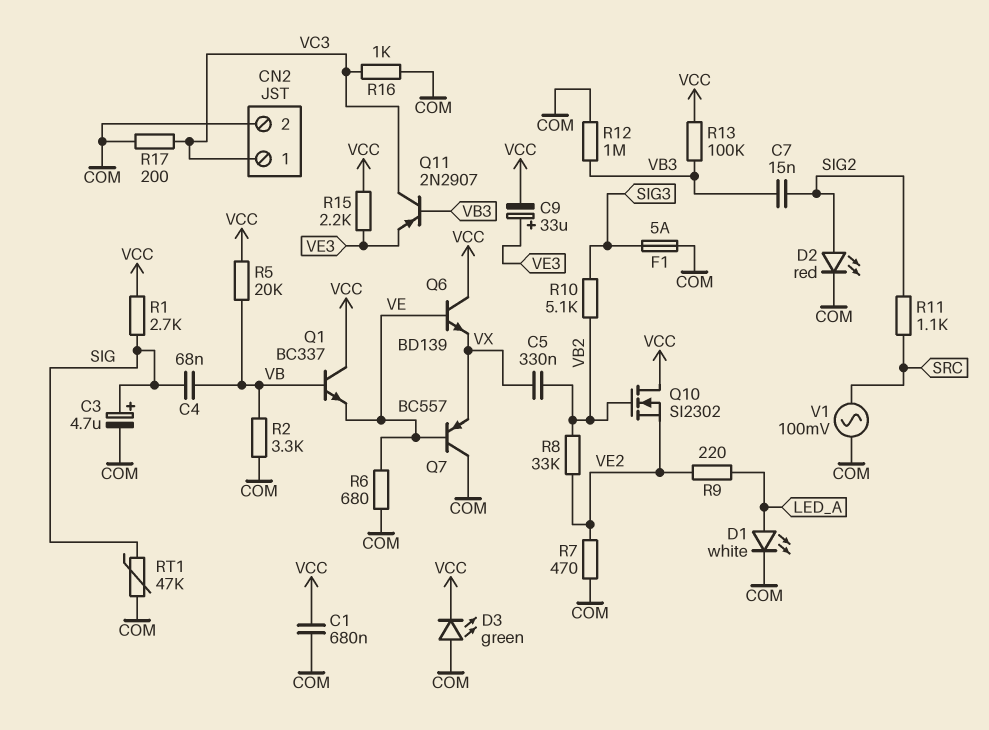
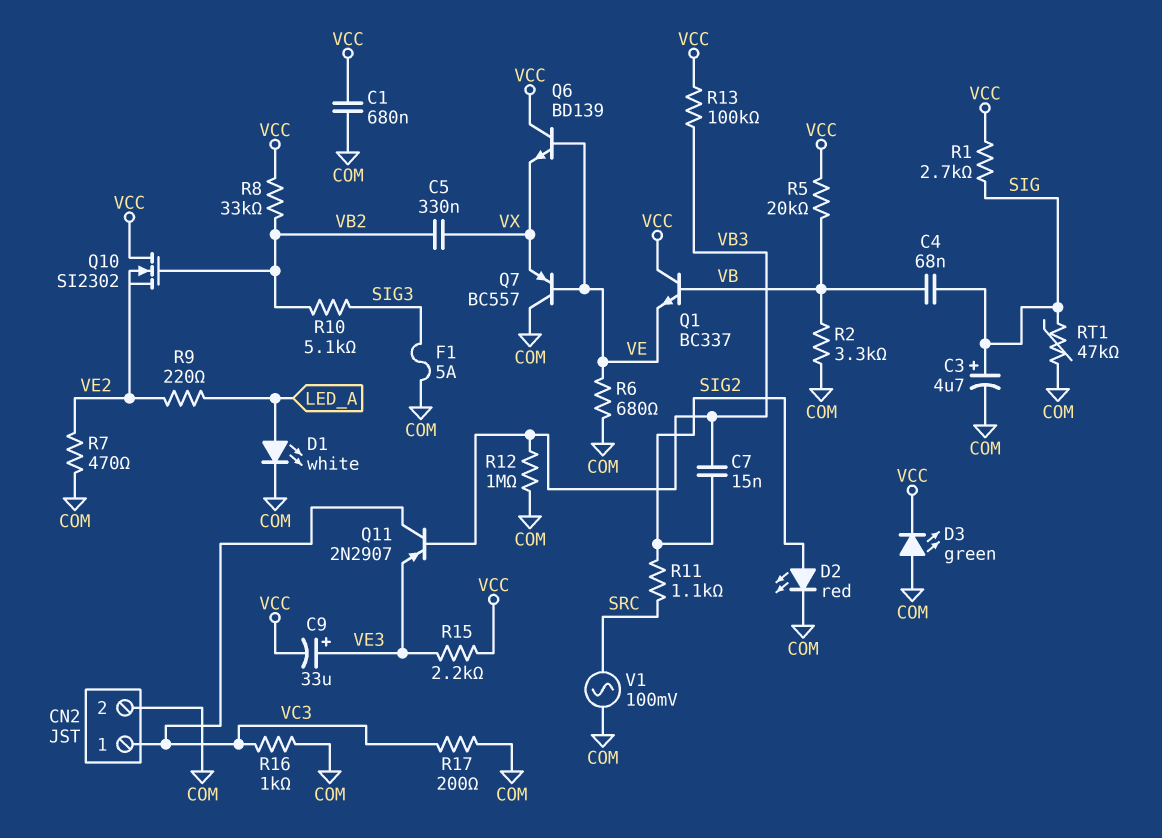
R8: 33k (VB2, VE2) -> 33k (VB2, VCC)

